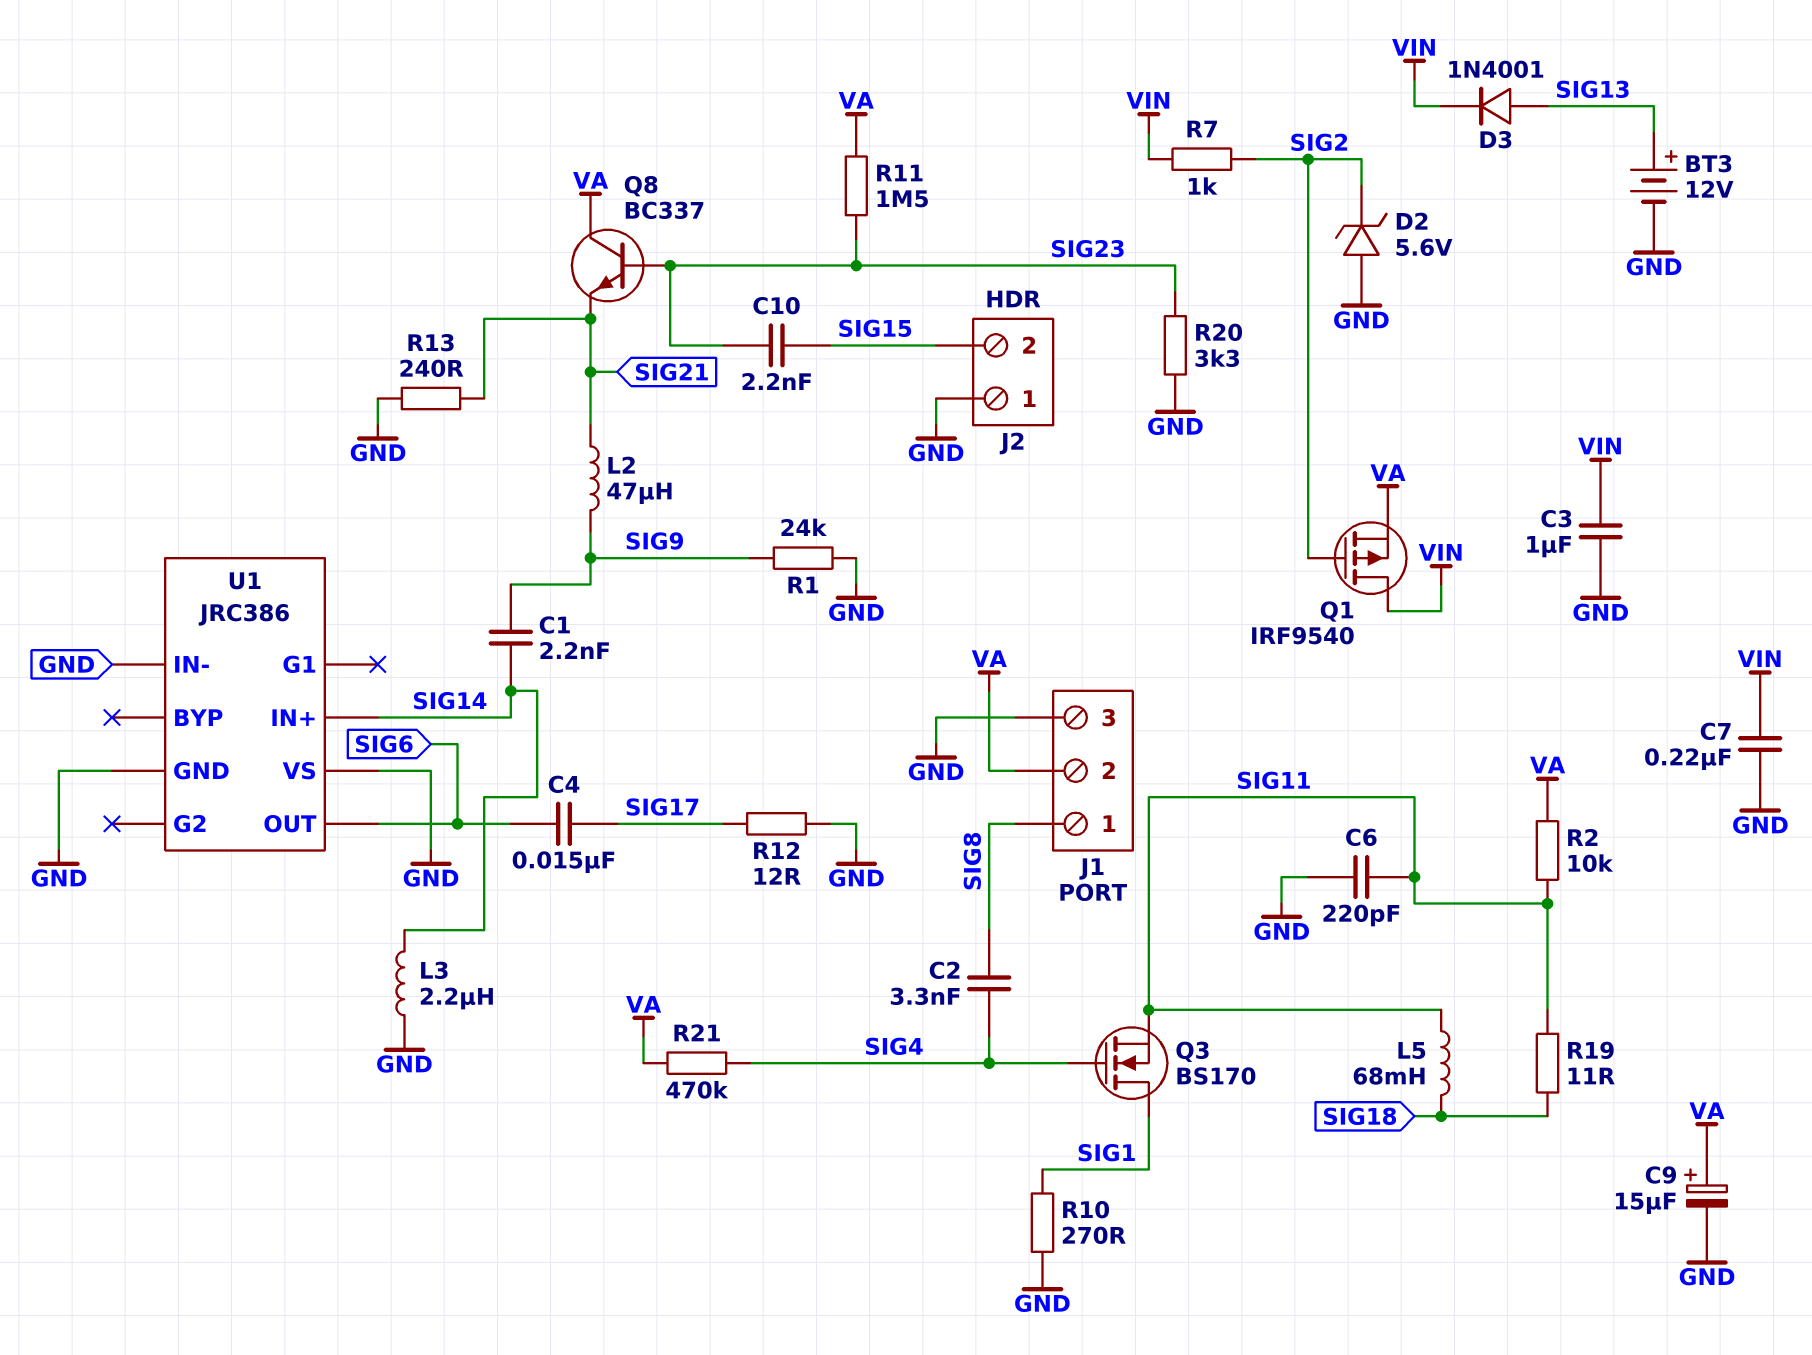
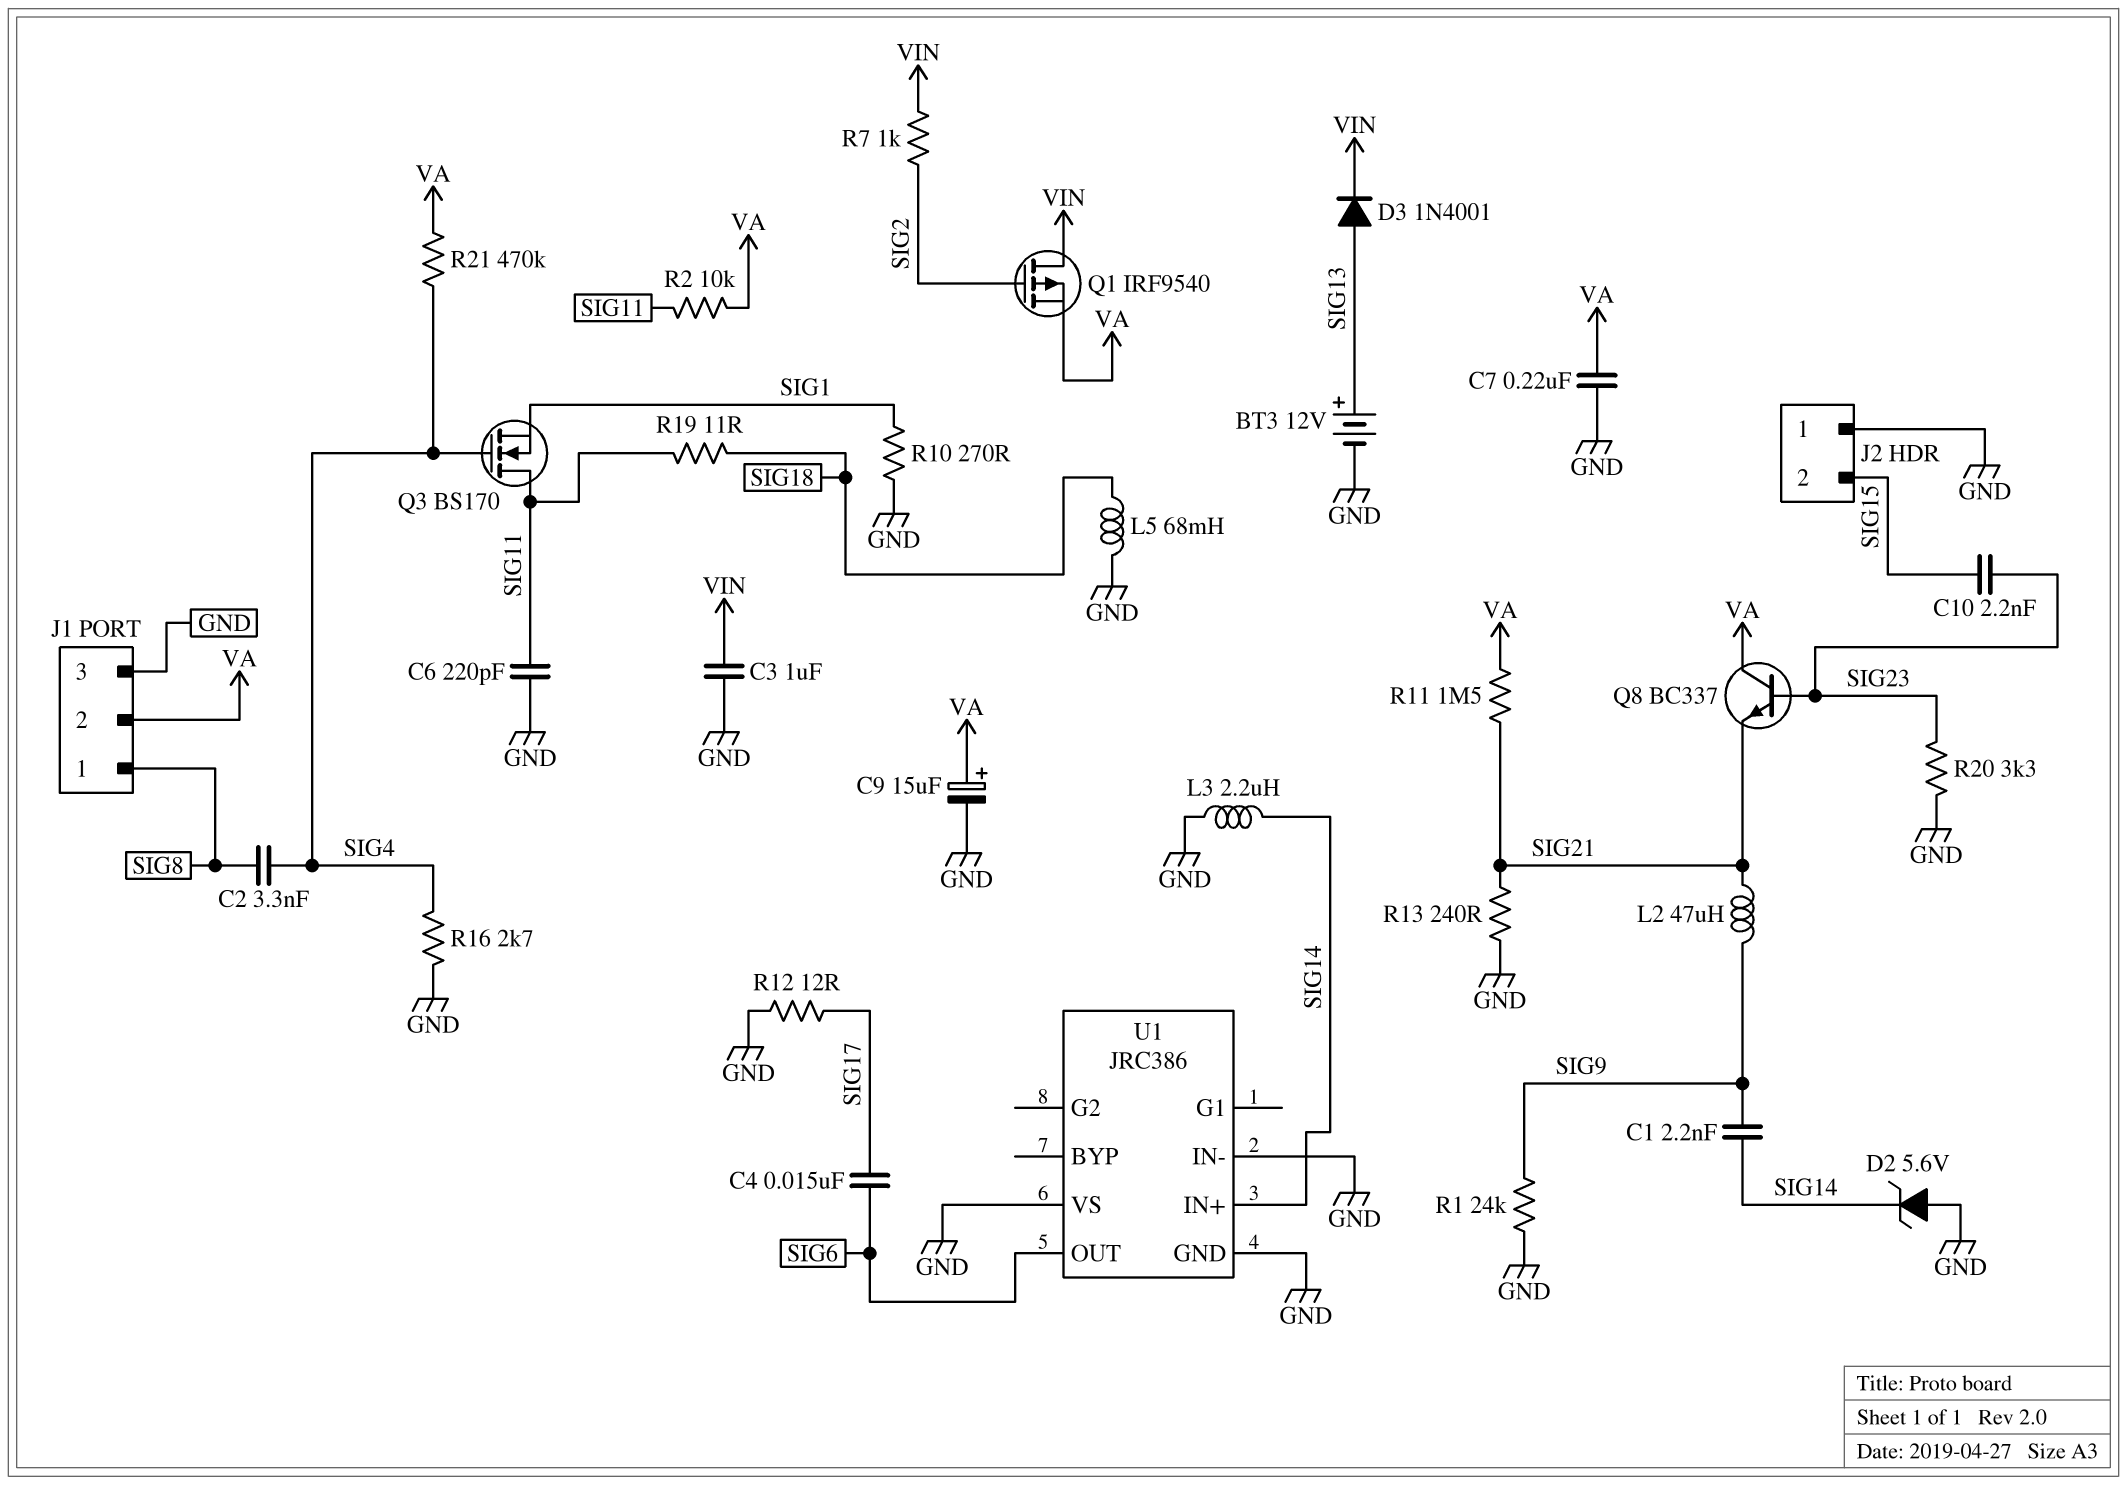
C7: 220nF (GND, VIN) -> 220nF (GND, VA)
D2: zener 5.6V (A GND, K SIG2) -> zener 5.6V (A GND, K SIG14)
L5: 68mH (SIG11, SIG18) -> 68mH (GND, SIG18)
Q3: NMOS BS170 (G SIG4, D SIG1, S SIG11) -> NMOS BS170 (G SIG4, D SIG11, S SIG1)
R11: 1.5M (SIG23, VA) -> 1.5M (SIG21, VA)
R16: none -> 2.7k (GND, SIG4)

